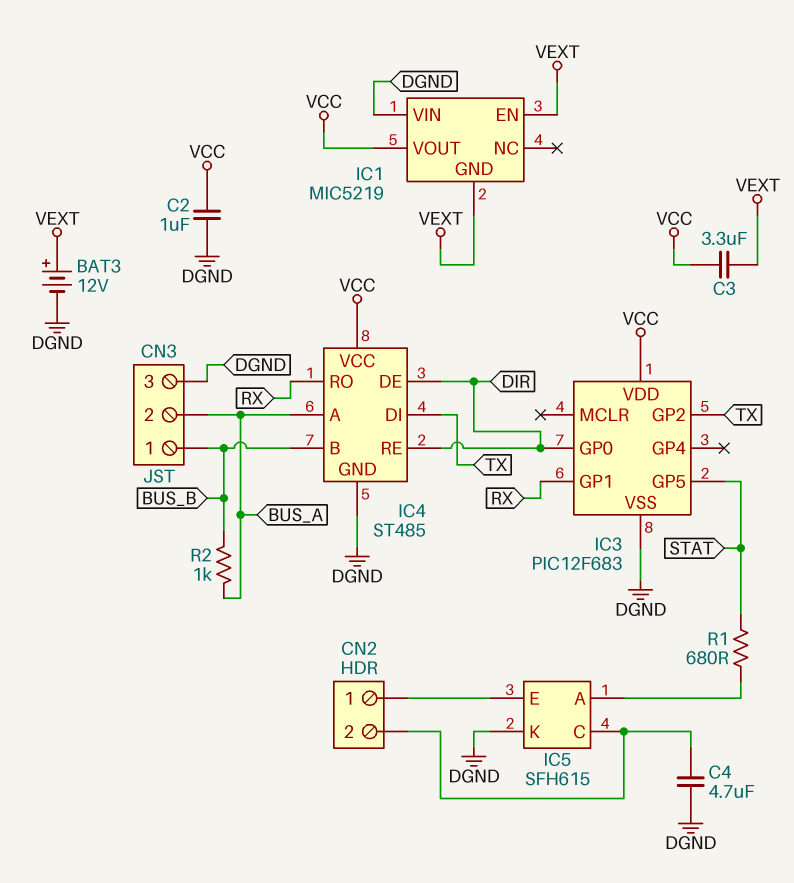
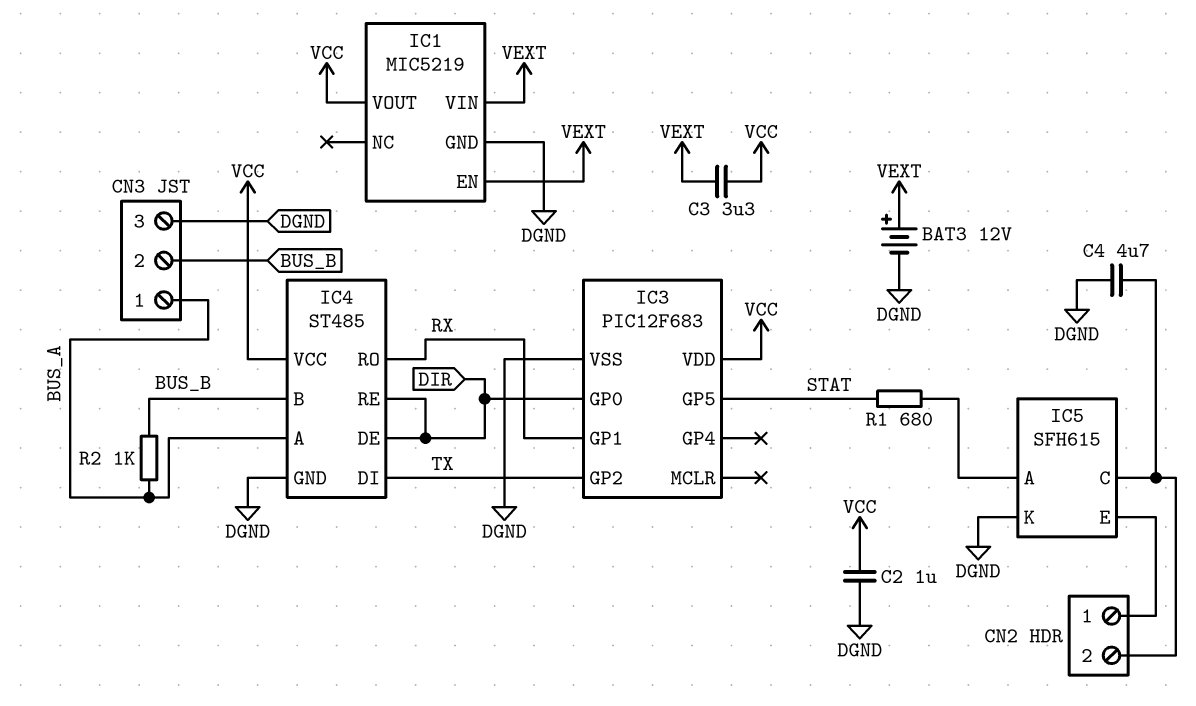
CN3 pin 1: BUS_B -> BUS_A
CN3 pin 2: BUS_A -> BUS_B
IC1 pin GND: VEXT -> DGND
IC1 pin VIN: DGND -> VEXT

